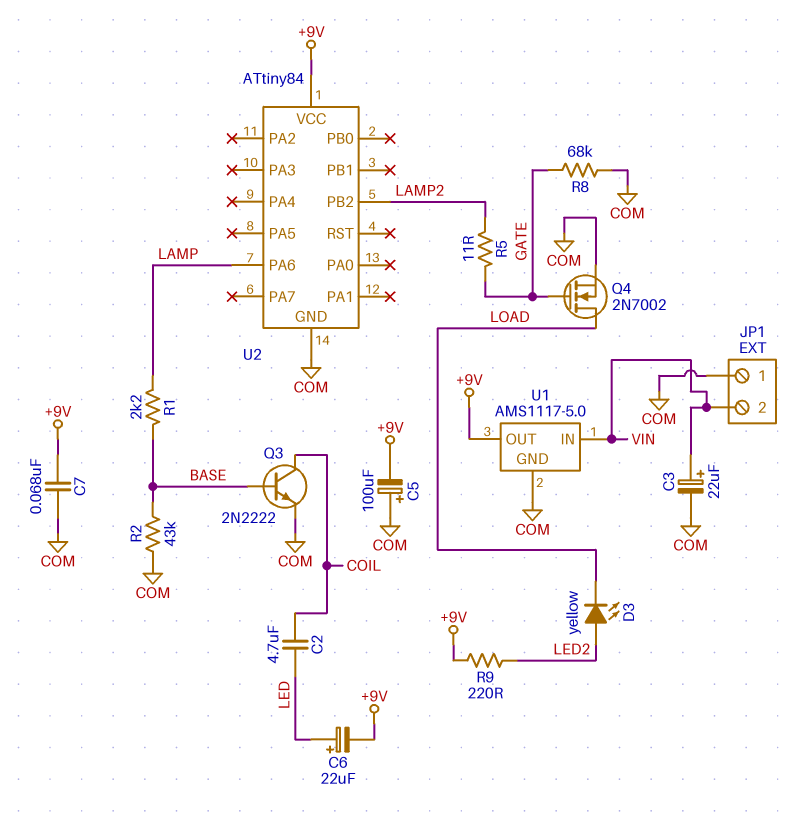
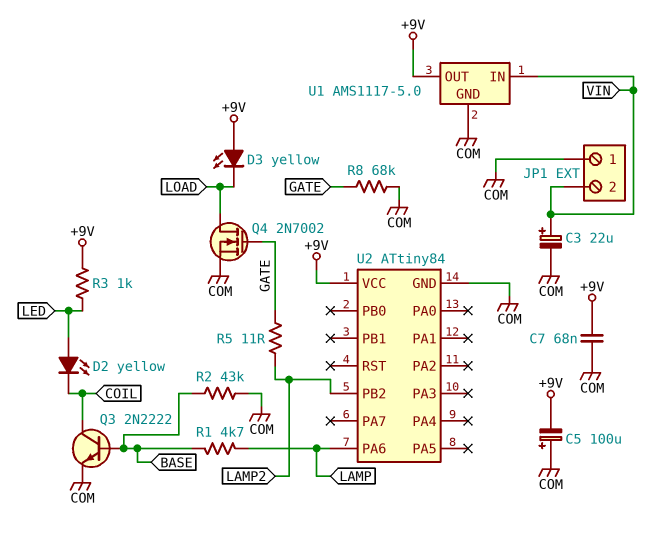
C2: 4.7uF (COIL, LED) -> none
C6: 22uF (plus LED, minus +9V) -> none
D2: none -> LED yellow (A LED, K COIL)
D3: LED yellow (A LED2, K LOAD) -> LED yellow (A +9V, K LOAD)
R1: 2.2k (BASE, LAMP) -> 4.7k (BASE, LAMP)
R3: none -> 1k (+9V, LED)
R9: 220 (+9V, LED2) -> none

